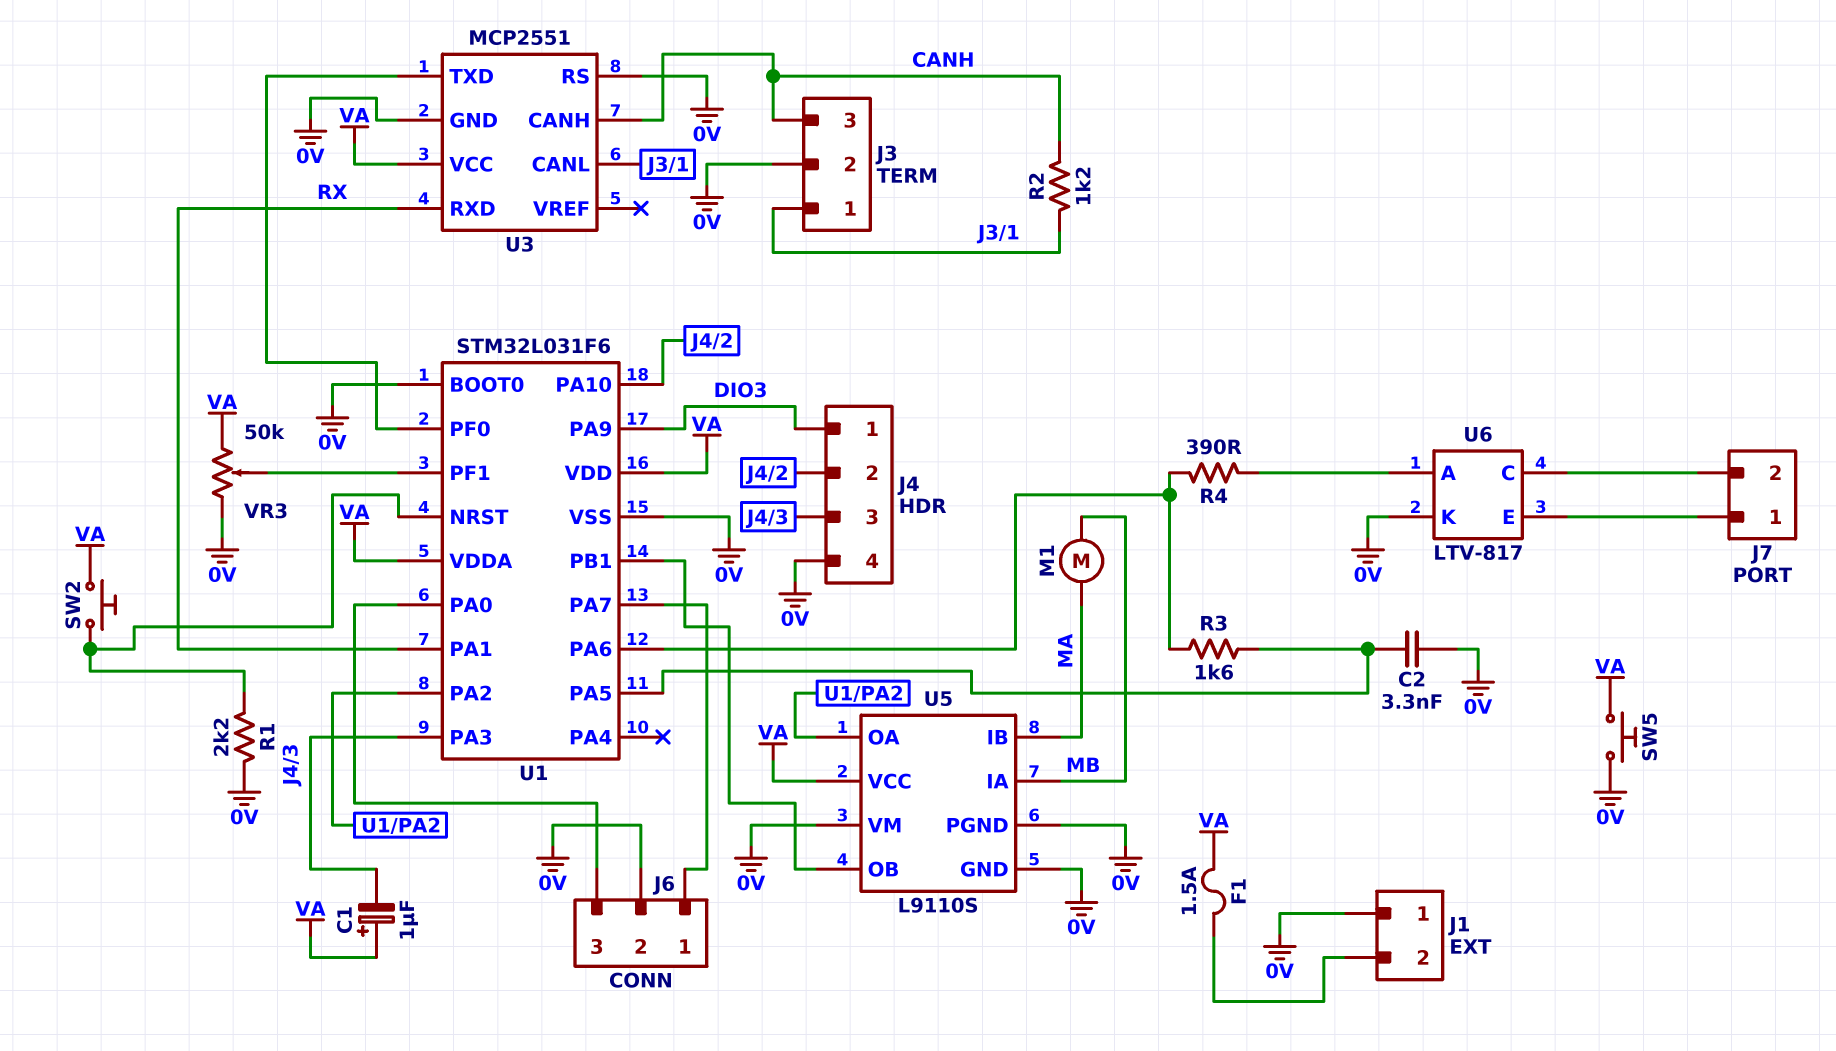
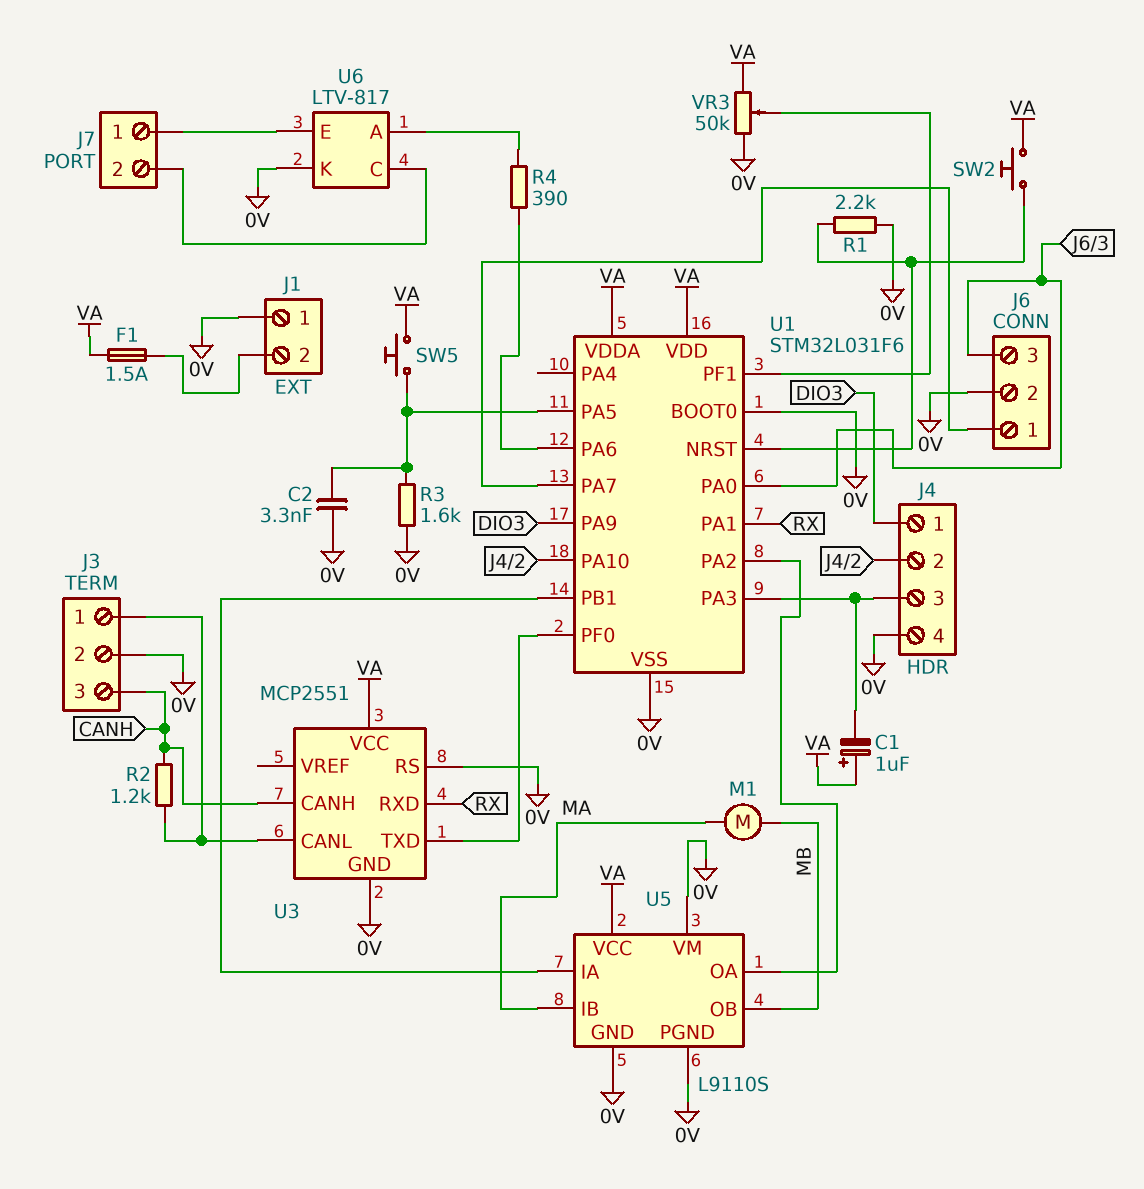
R3: 1.6k (U1/PA5, U1/PA6) -> 1.6k (0V, U1/PA5)
SW5: button (0V, VA) -> button (U1/PA5, VA)
U5 pin IA: MB -> U1/PB1
U5 pin OB: U1/PB1 -> MB

